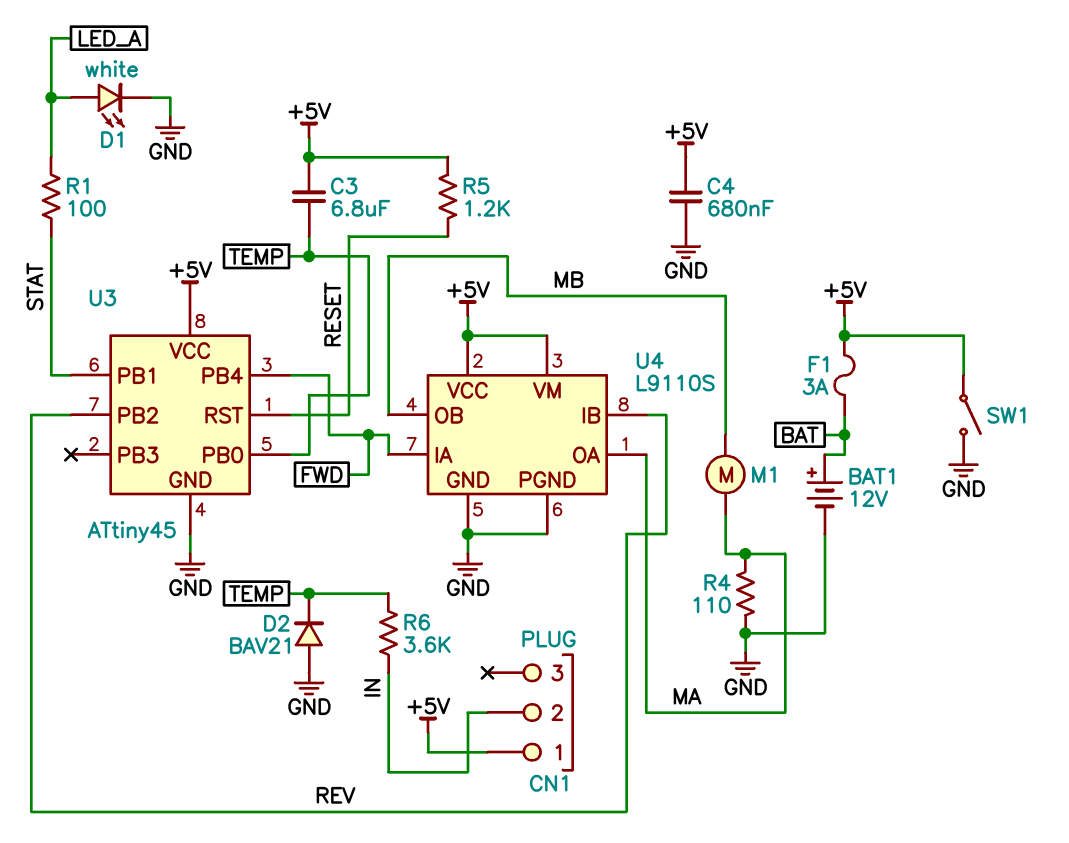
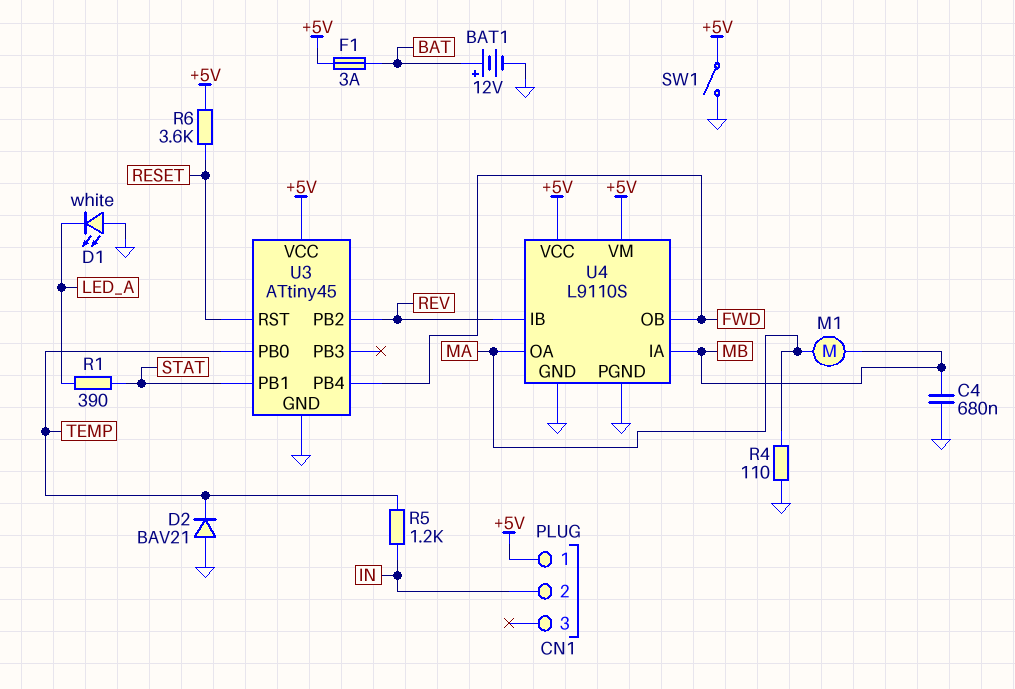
C3: 6.8uF (+5V, TEMP) -> none
C4: 680nF (+5V, GND) -> 680nF (GND, MB)
D1: LED white (A LED_A, K GND) -> LED white (A GND, K LED_A)
R1: 100 (LED_A, STAT) -> 390 (LED_A, STAT)
R5: 1.2k (+5V, RESET) -> 1.2k (IN, TEMP)
R6: 3.6k (IN, TEMP) -> 3.6k (+5V, RESET)
U4 pin IA: FWD -> MB
U4 pin OB: MB -> FWD

